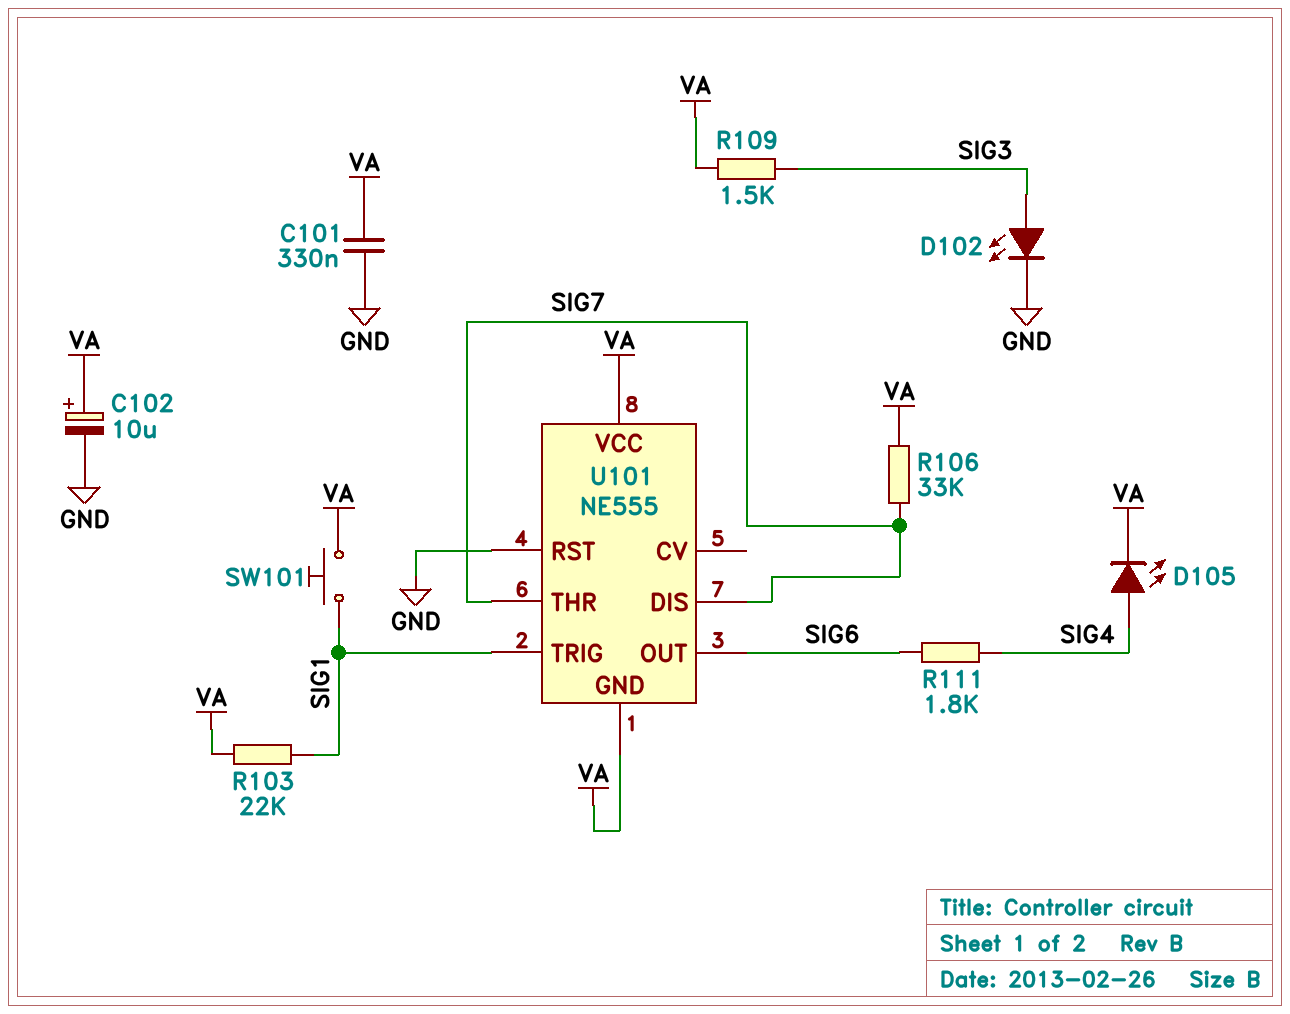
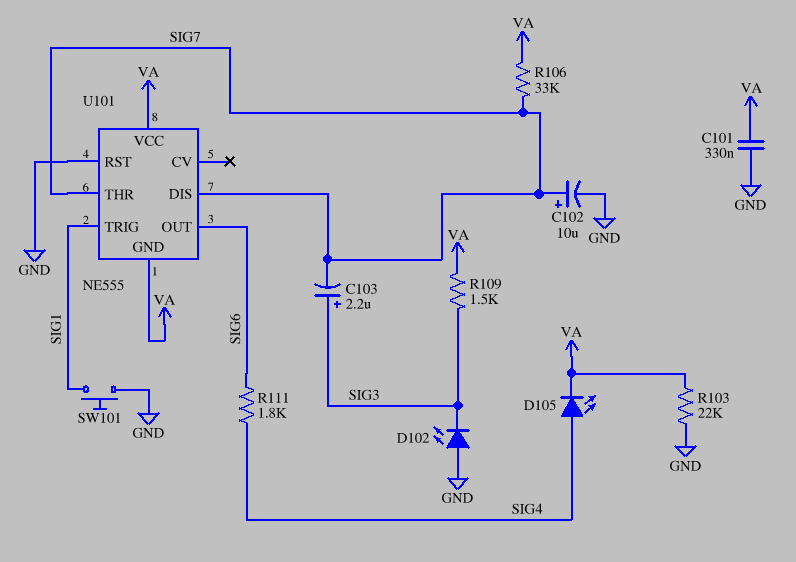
C102: 10uF (plus VA, minus GND) -> 10uF (plus SIG7, minus GND)
C103: none -> 2.2uF (plus SIG3, minus SIG7)
D102: LED (A SIG3, K GND) -> LED (A GND, K SIG3)
R103: 22k (SIG1, VA) -> 22k (GND, VA)
SW101: button (SIG1, VA) -> button (GND, SIG1)

